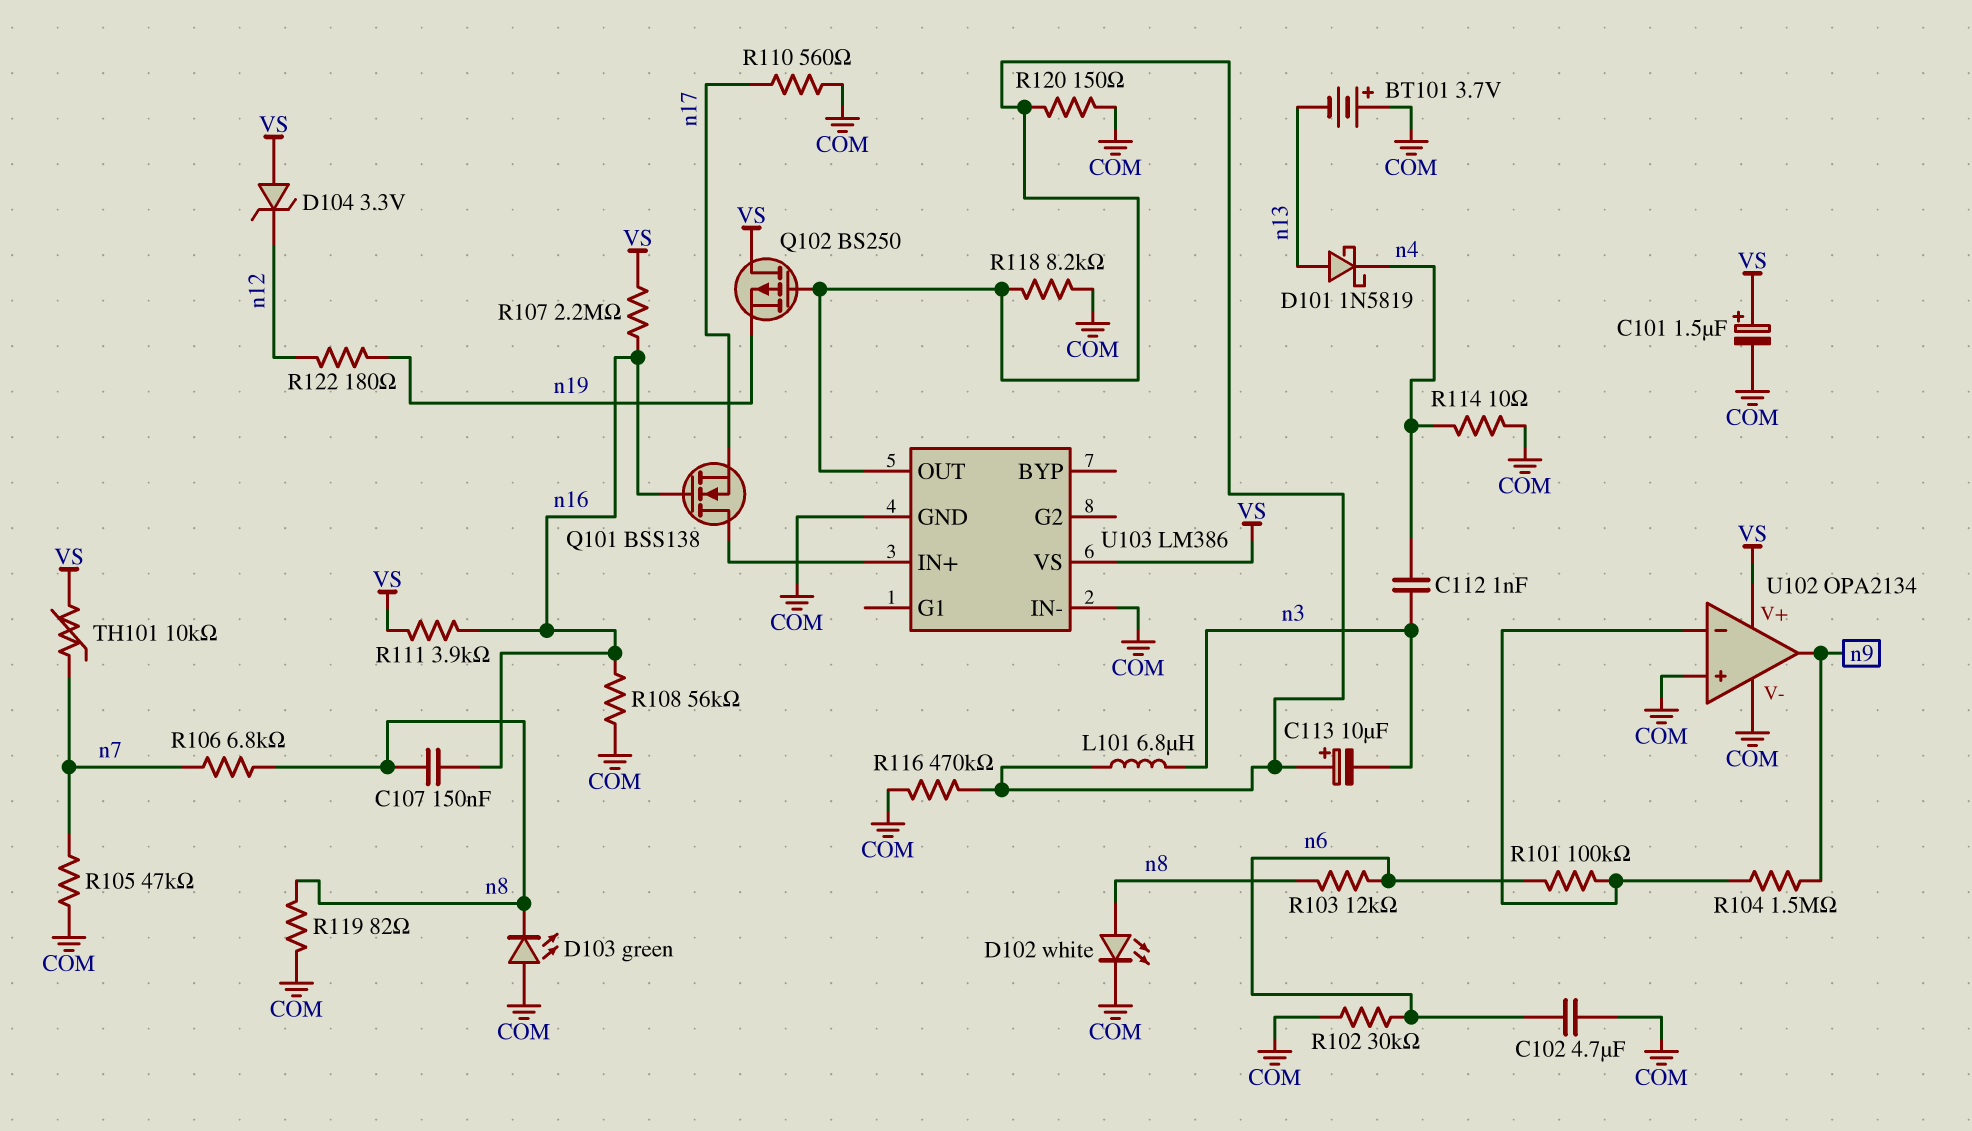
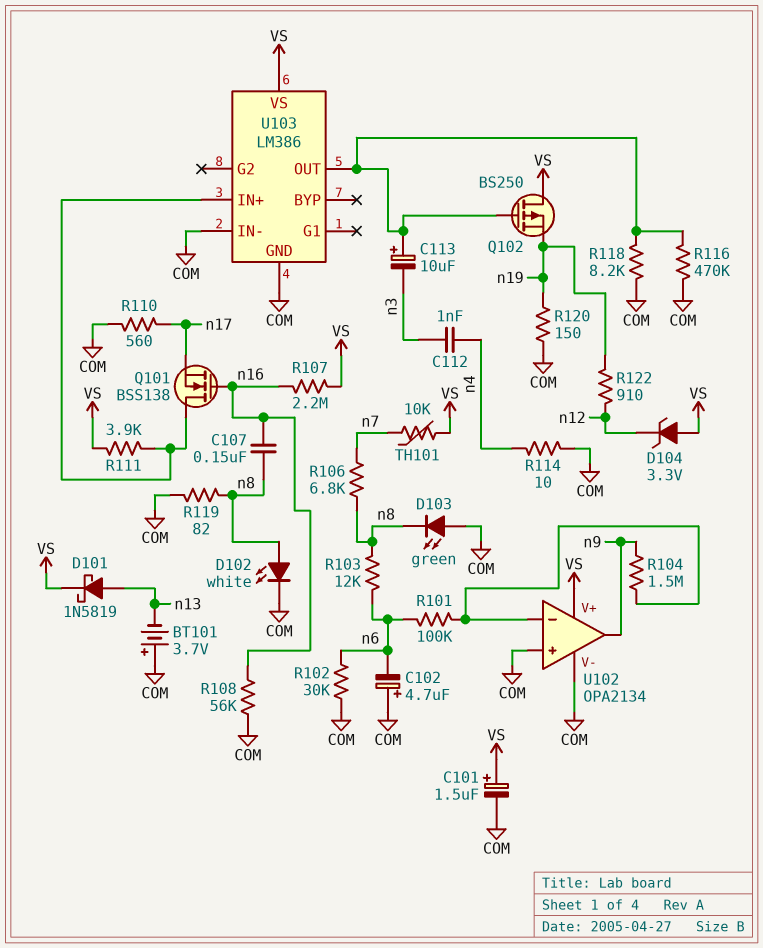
C102: 4.7uF (COM, n6) -> 4.7uF (plus COM, minus n6)
D101: schottky 1N5819 (A n13, K n4) -> schottky 1N5819 (A n13, K VS)
L101: 6.8uH (U103/OUT, n3) -> none
R105: 47k (COM, n7) -> none
R111: 3.9k (VS, n16) -> 3.9k (U103/IN+, VS)
R120: 150 (COM, U103/OUT) -> 150 (COM, n19)
R122: 180 (n12, n19) -> 910 (n12, n19)

